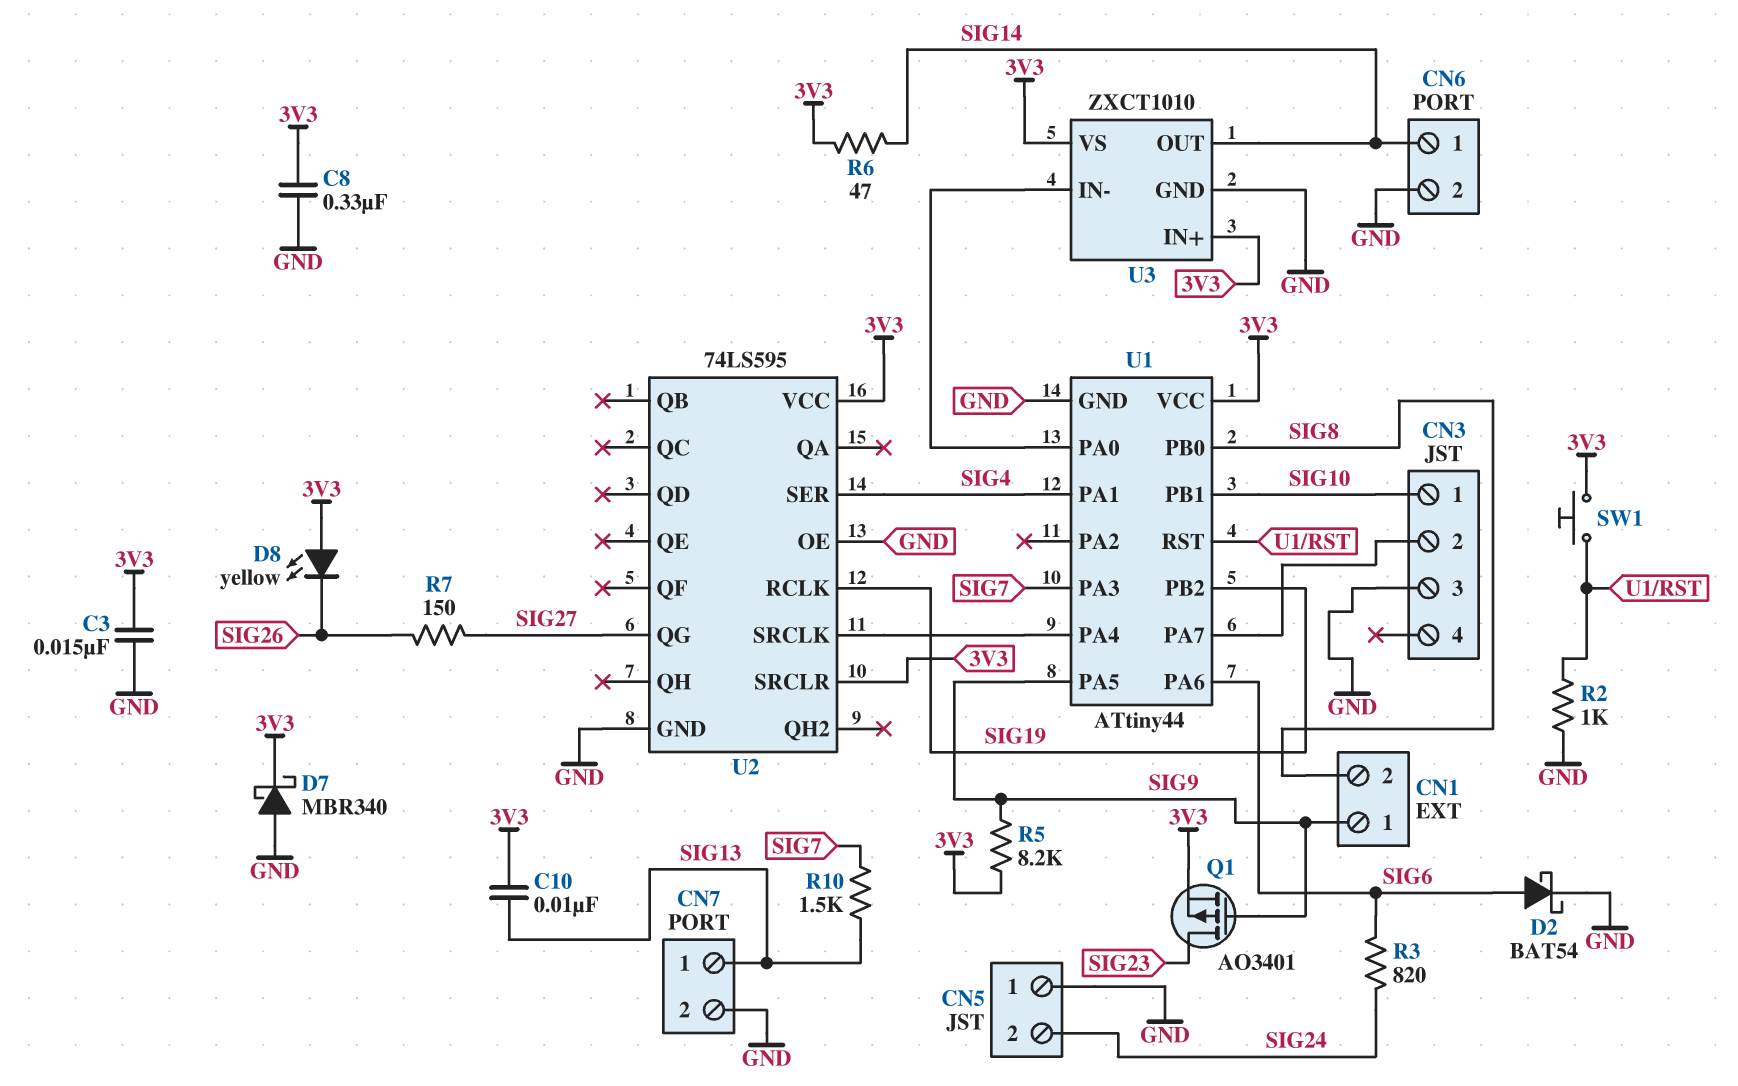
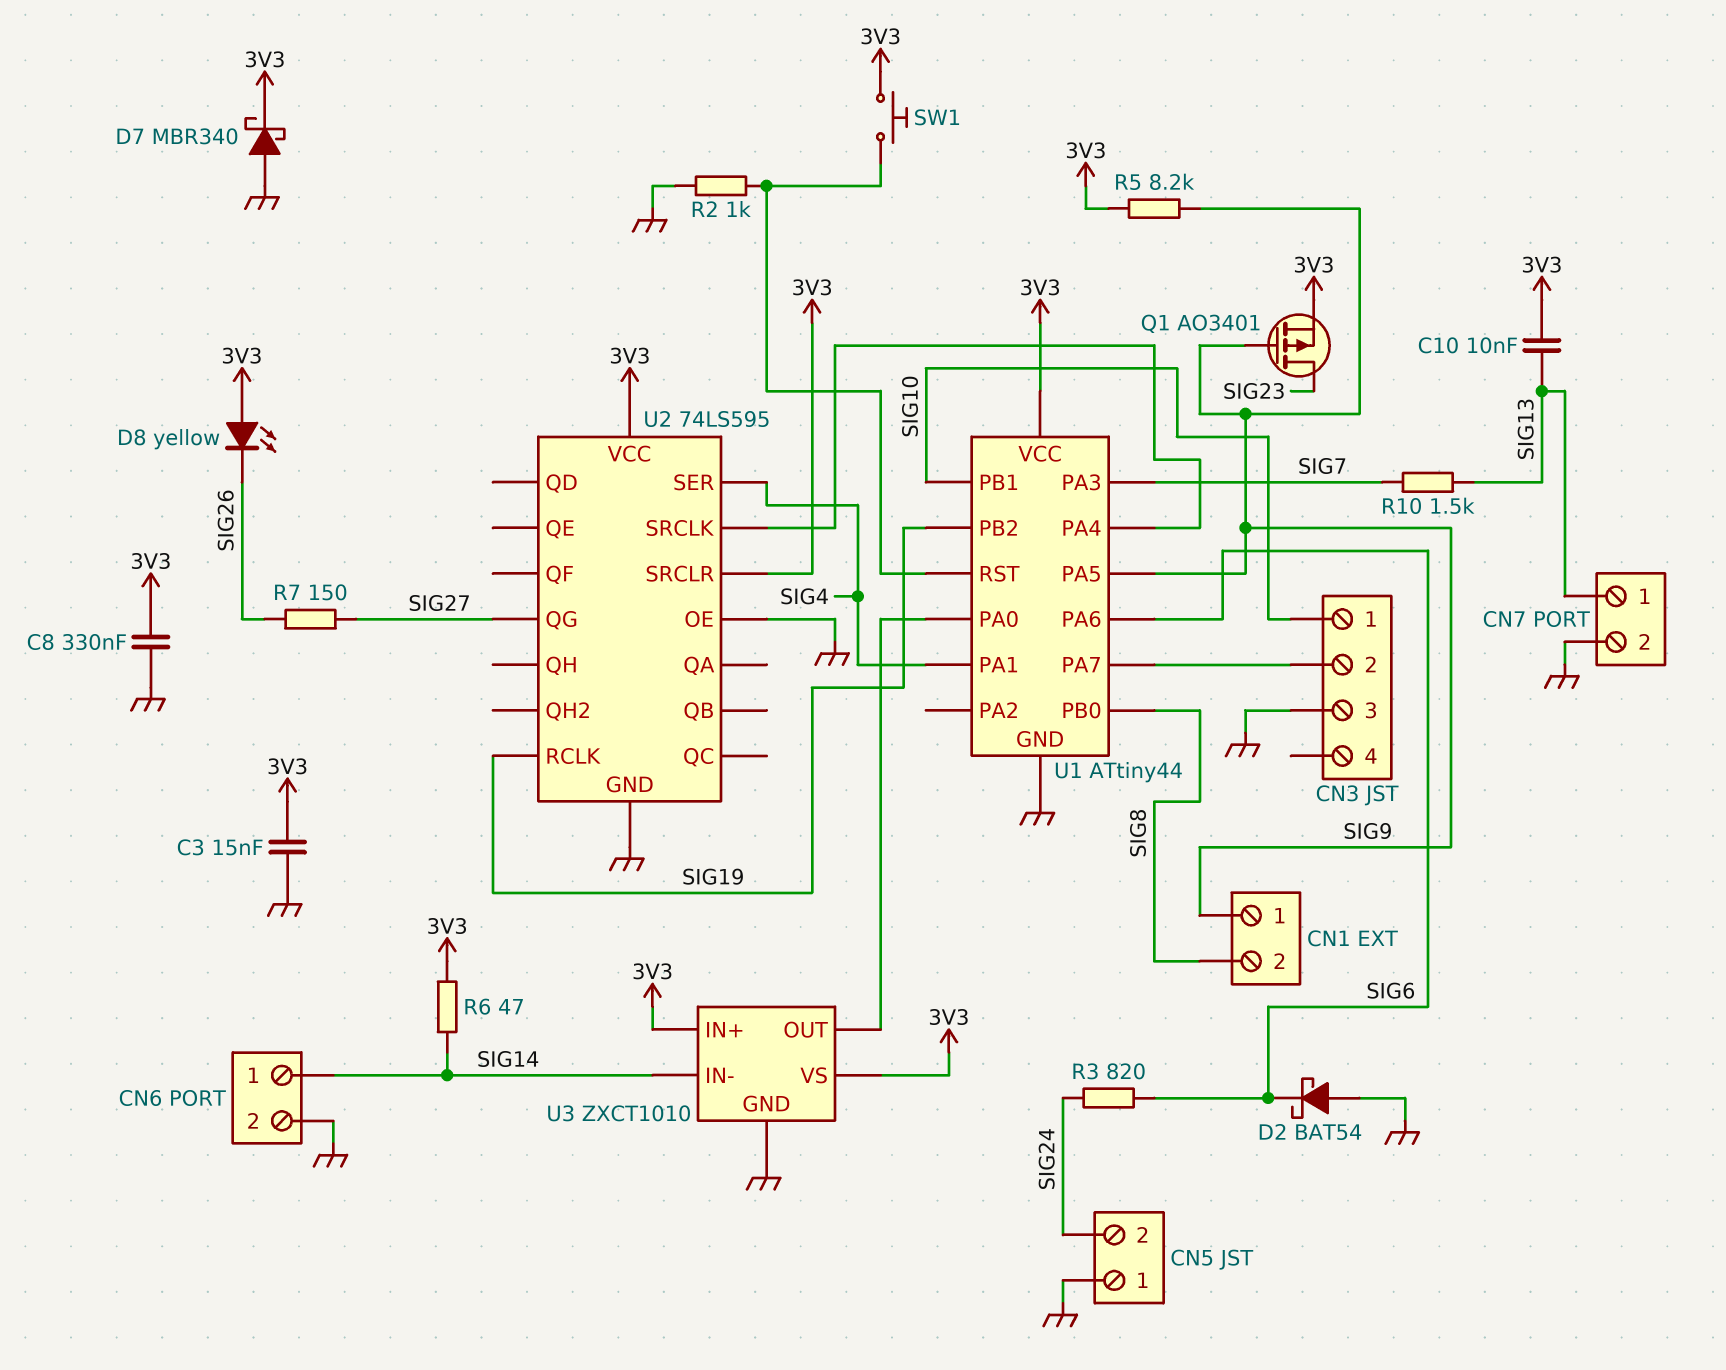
D2: schottky BAT54 (A SIG6, K GND) -> schottky BAT54 (A GND, K SIG6)
U3 pin IN-: U1/PA0 -> SIG14
U3 pin OUT: SIG14 -> U1/PA0

